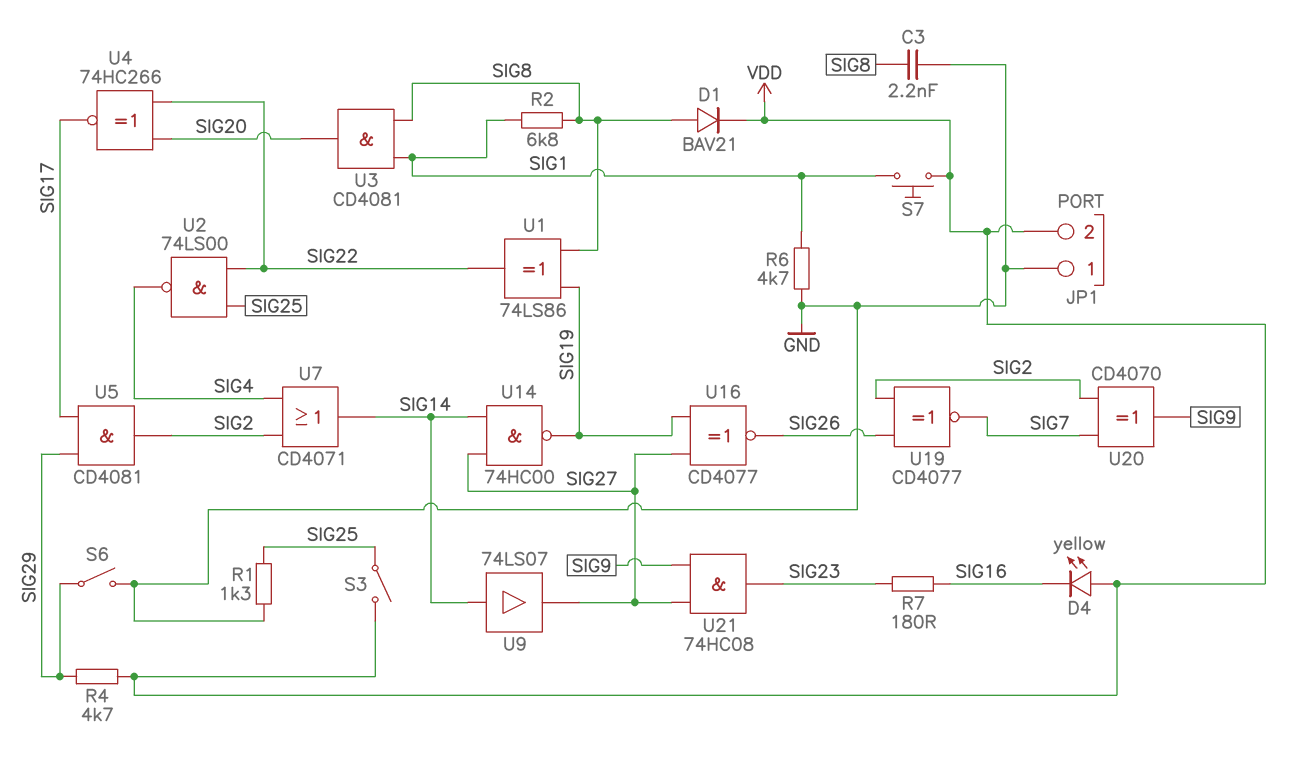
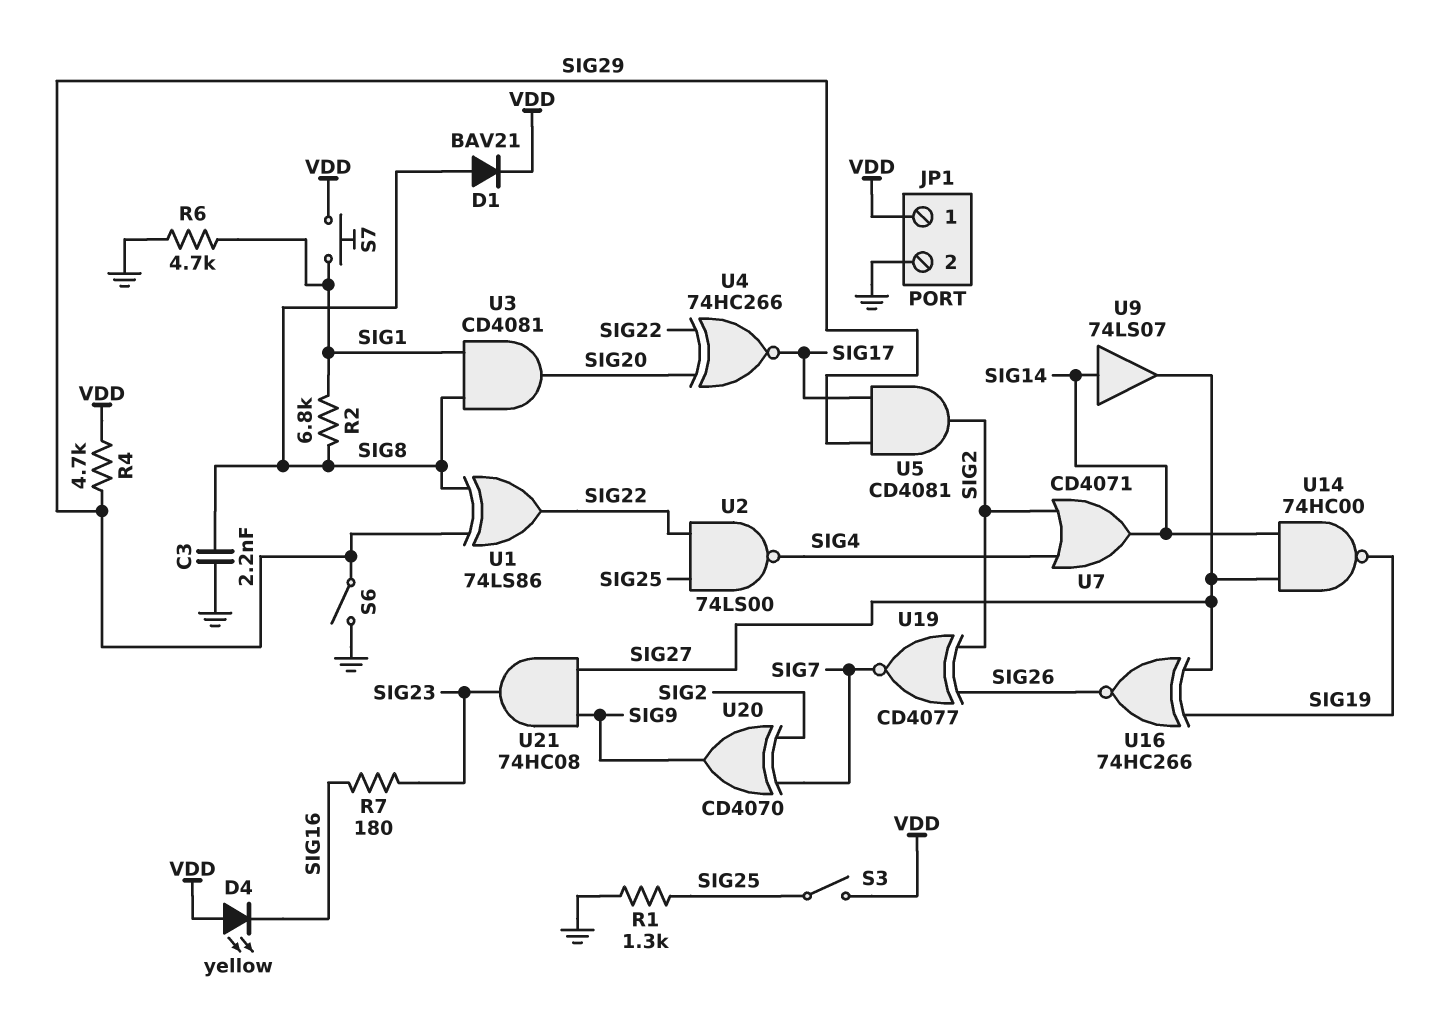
JP1 pin 1: GND -> VDD
JP1 pin 2: VDD -> GND
U1: XOR 74LS86 (in SIG8, in SIG19, out SIG22) -> XOR 74LS86 (in SIG8, in SIG29, out SIG22)
U16: XNOR CD4077 (in SIG19, in SIG27, out SIG26) -> XNOR 74HC266 (in SIG19, in SIG27, out SIG26)

